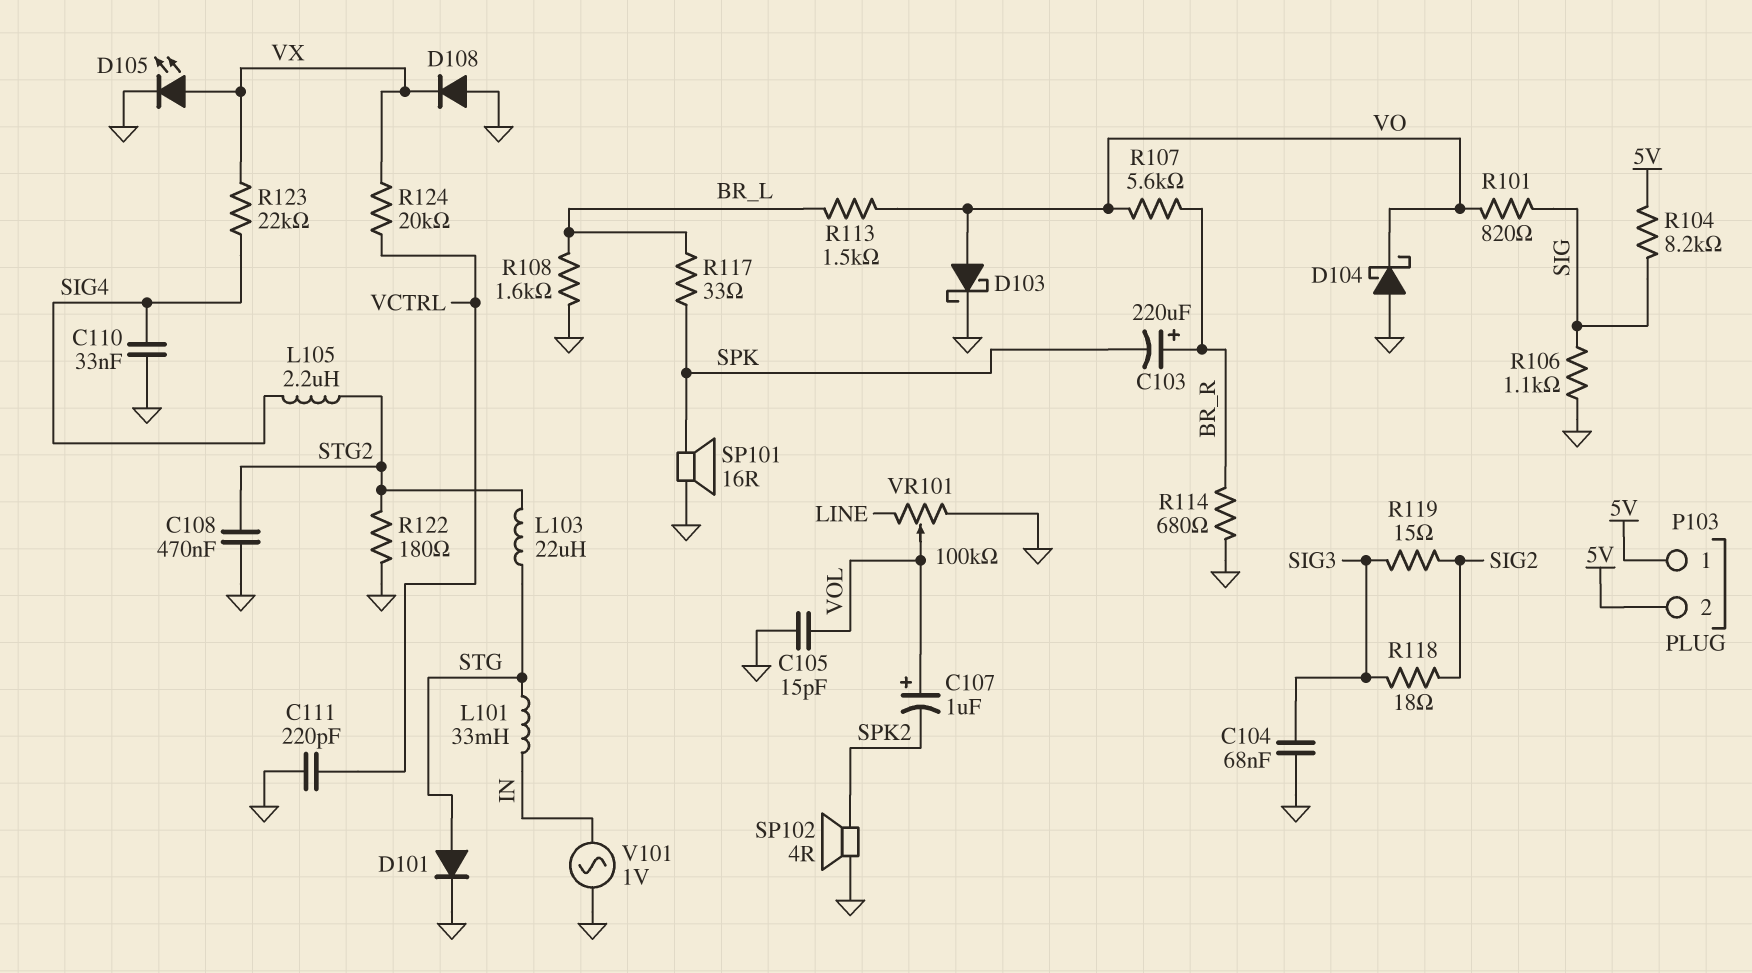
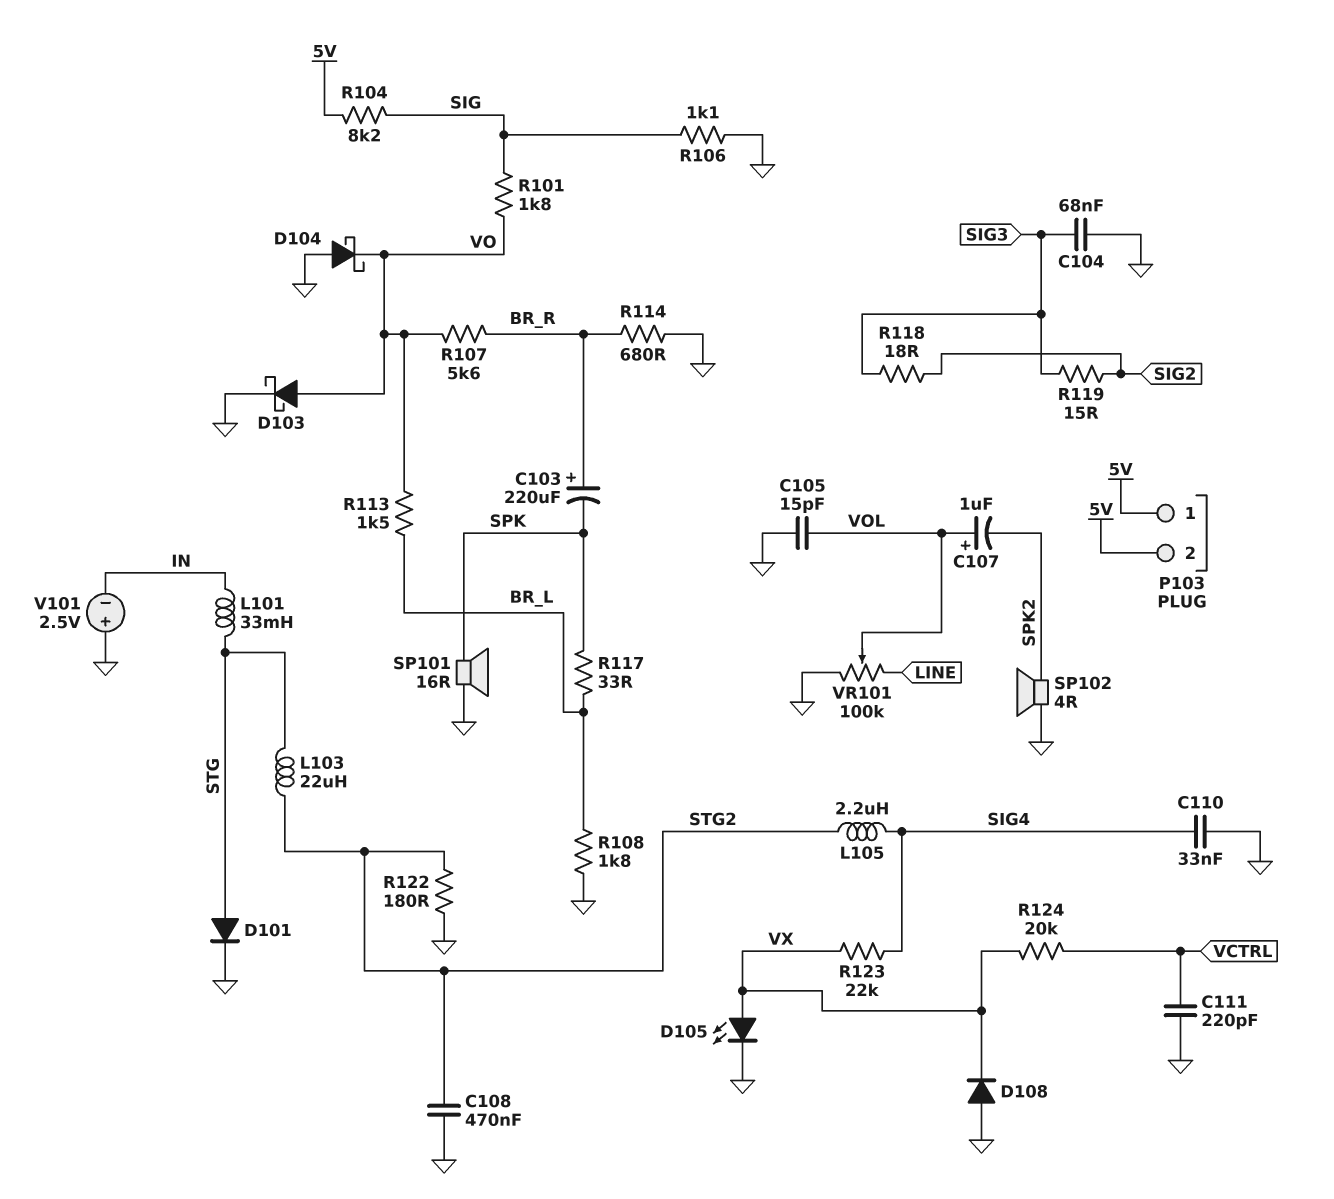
R101: 820 (SIG, VO) -> 1.8k (SIG, VO)
R108: 1.6k (BR_L, GND) -> 1.8k (BR_L, GND)
V101: AC 1V (GND, IN) -> 2.5V (plus GND, minus IN)

